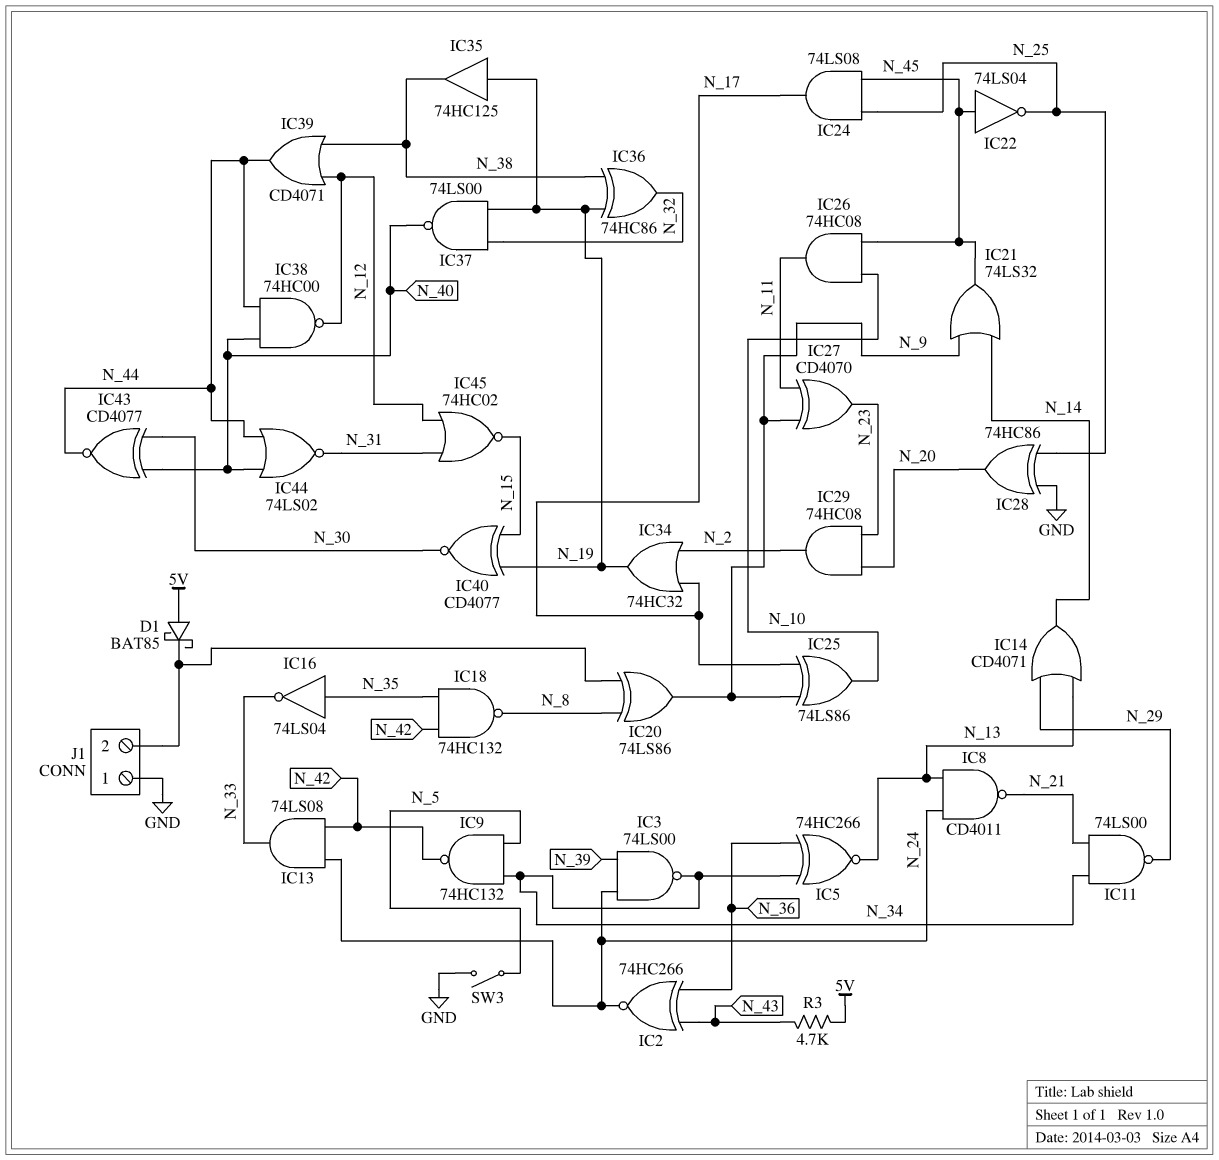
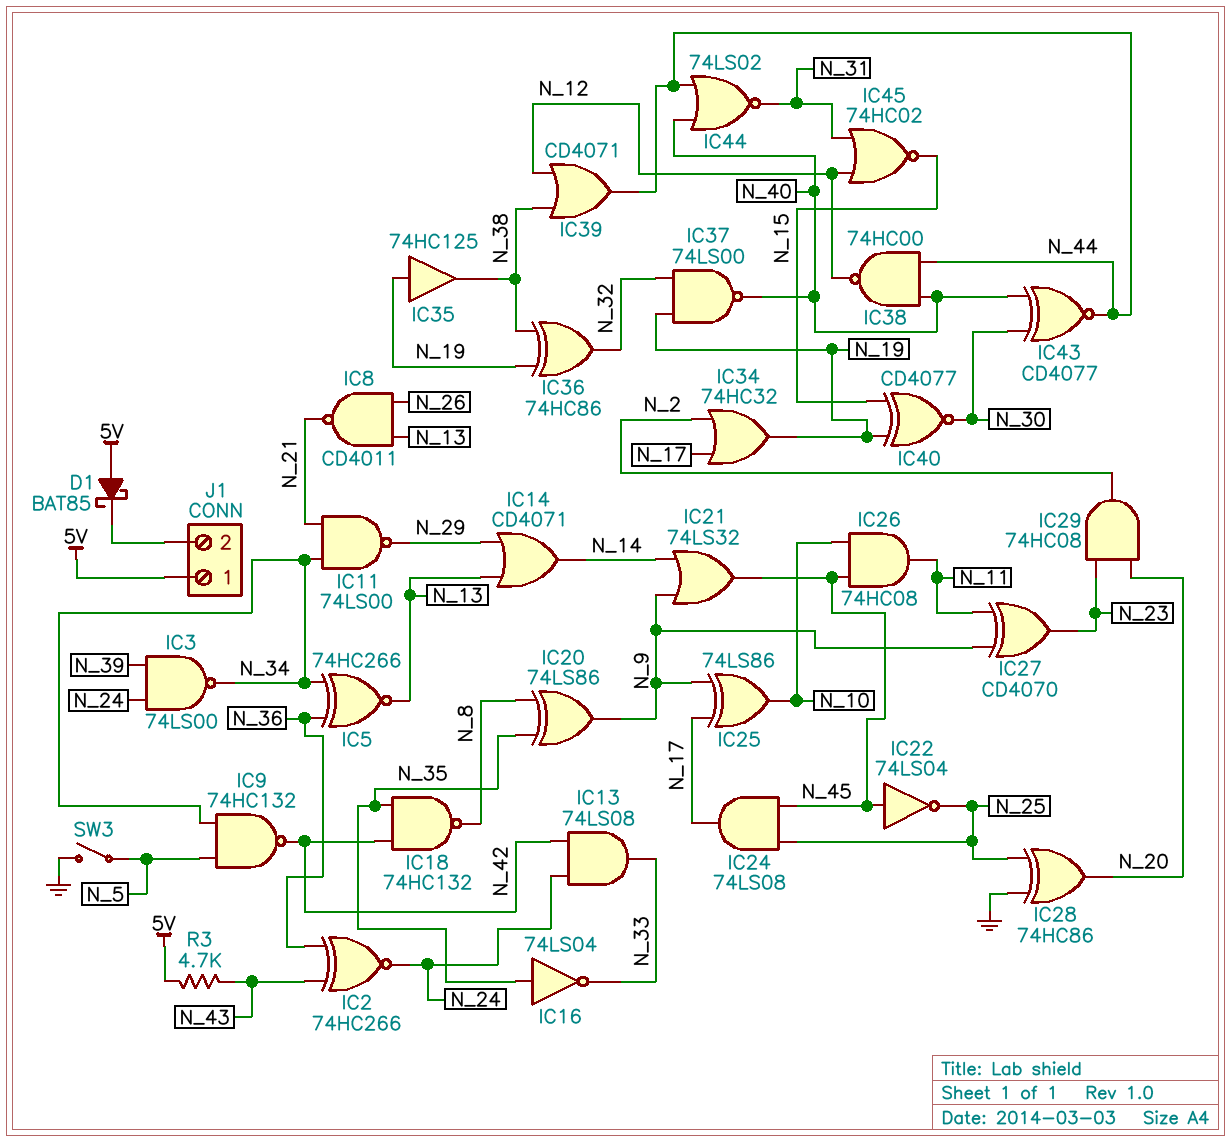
IC8: NAND CD4011 (in N_13, in N_24, out N_21) -> NAND CD4011 (in N_13, in N_26, out N_21)
IC20: XOR 74LS86 (in J1/2, in N_8, out N_9) -> XOR 74LS86 (in N_8, in N_35, out N_9)
J1 pin 1: GND -> 5V

